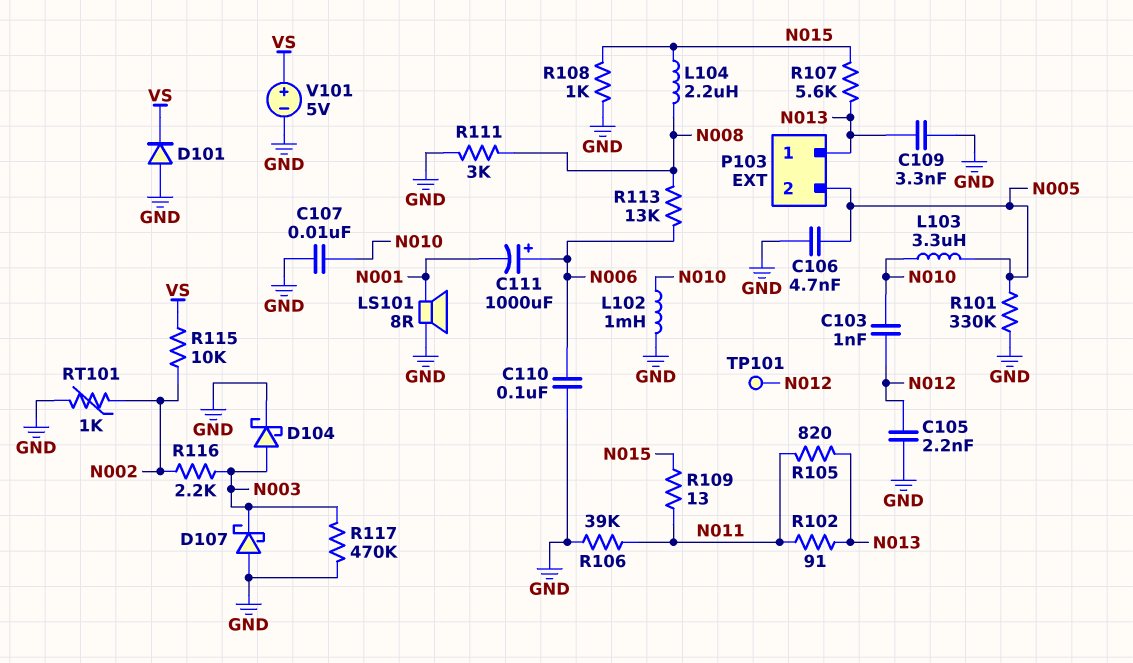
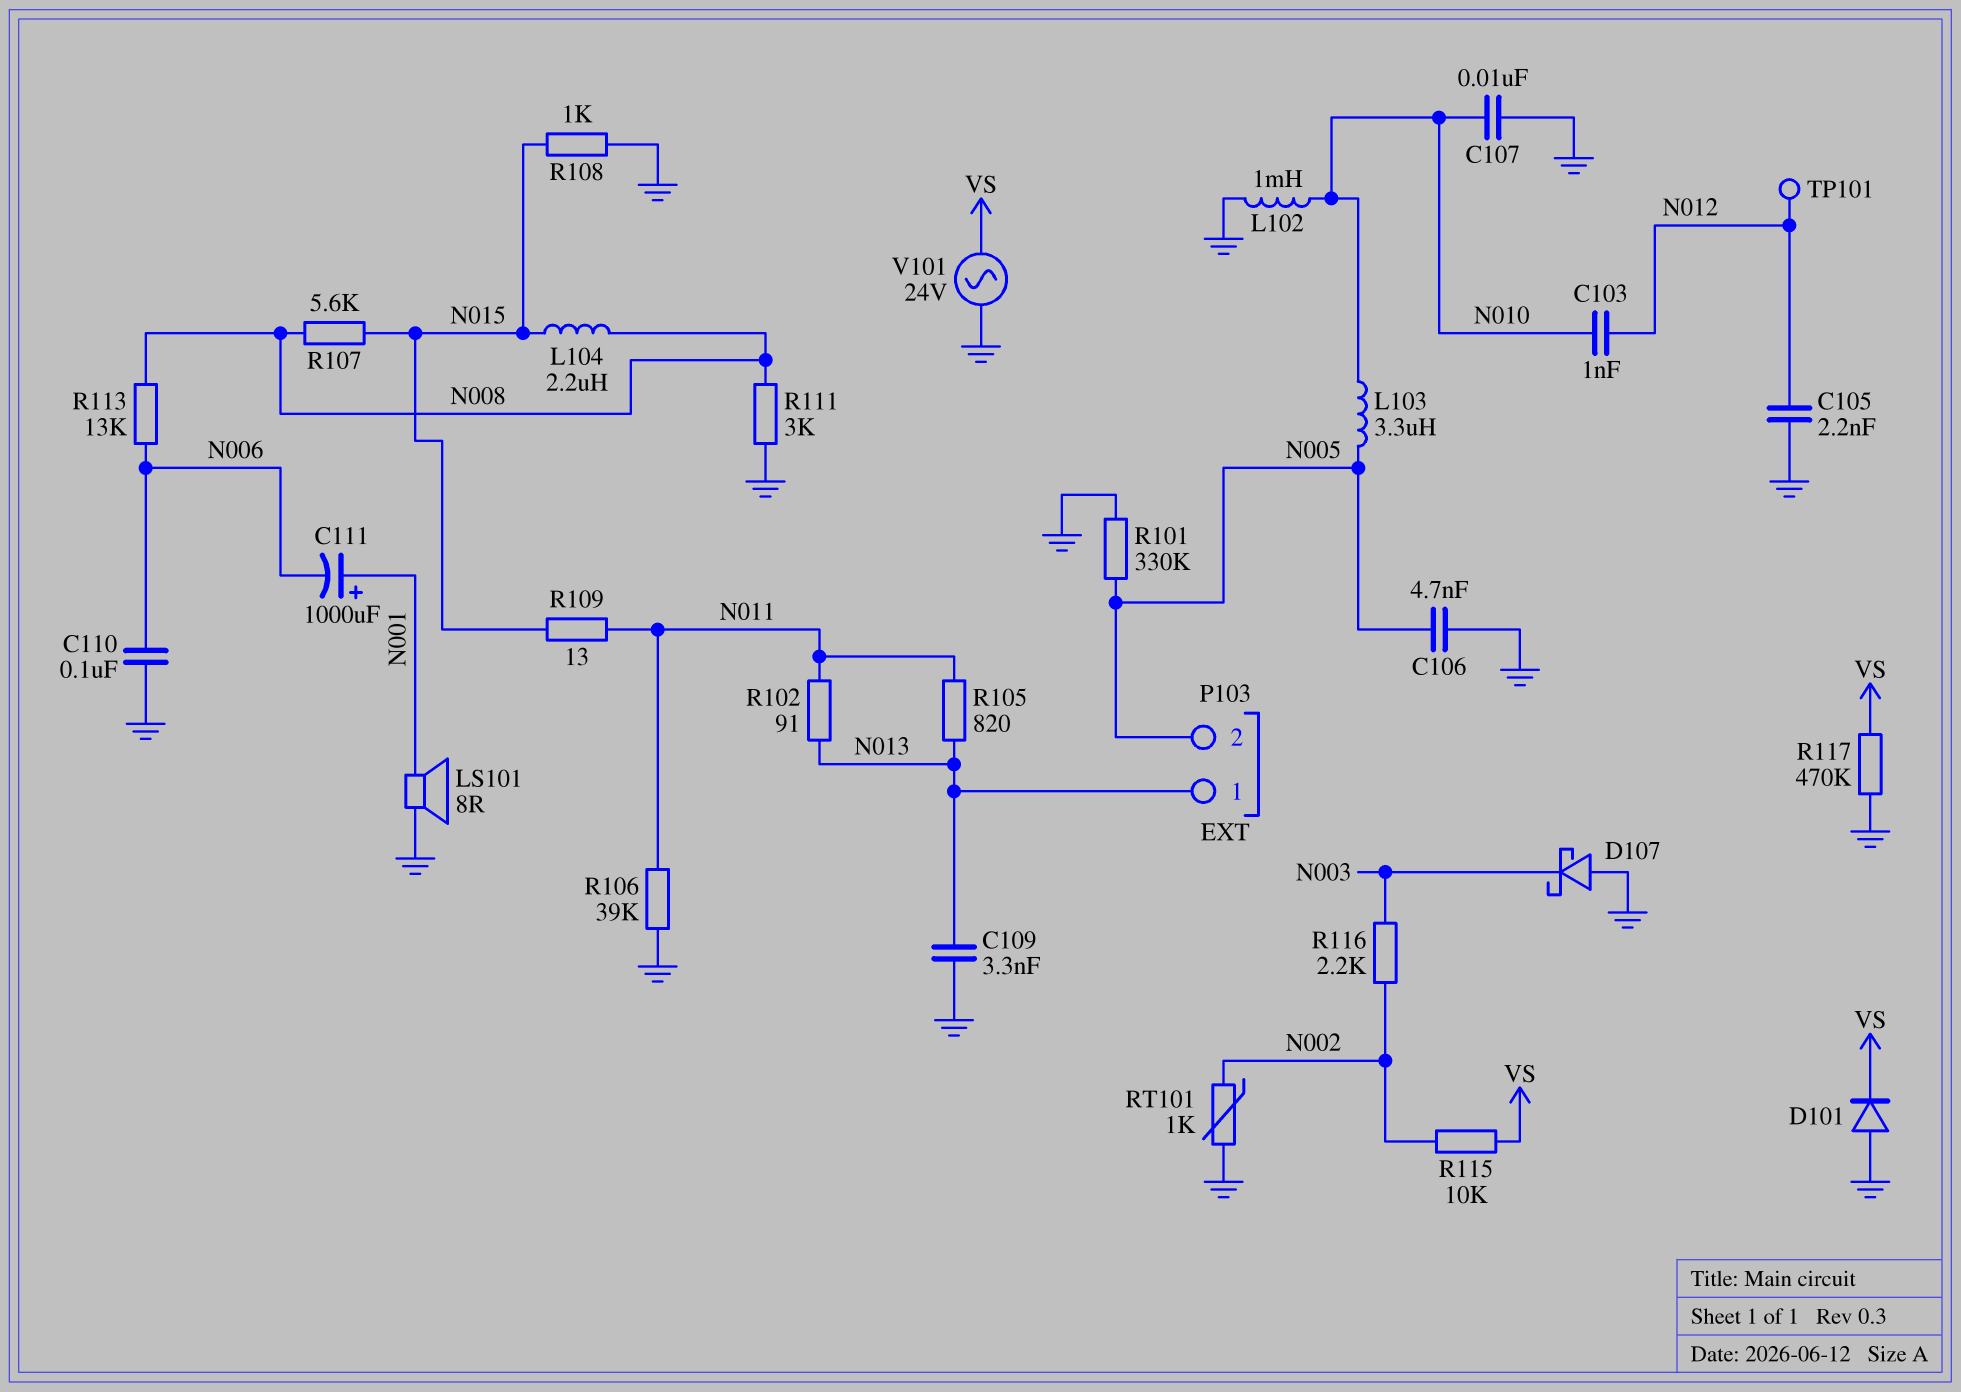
C111: 1000uF (plus N006, minus N001) -> 1000uF (plus N001, minus N006)
D104: schottky (A N003, K GND) -> none
R107: 5.6k (N013, N015) -> 5.6k (N008, N015)
R117: 470k (GND, N003) -> 470k (GND, VS)
V101: 5V (plus VS, minus GND) -> AC 24V (GND, VS)

